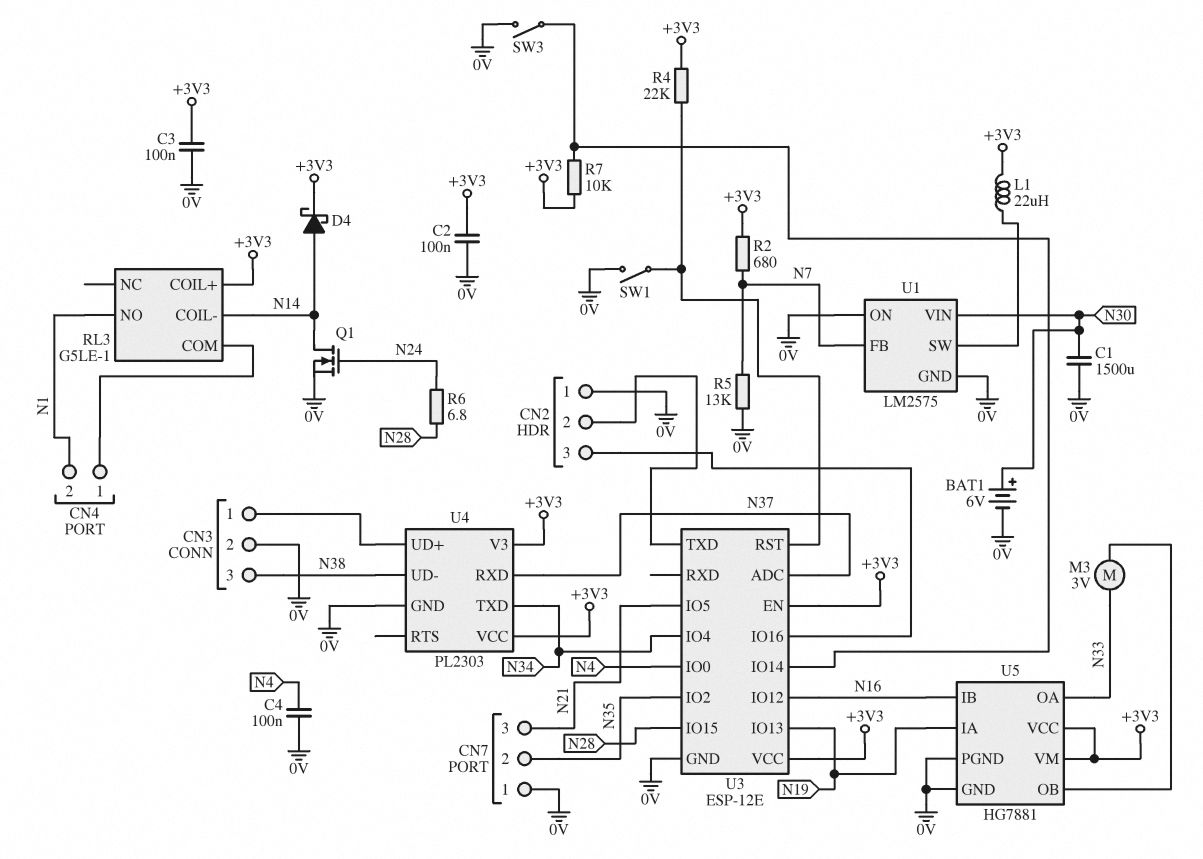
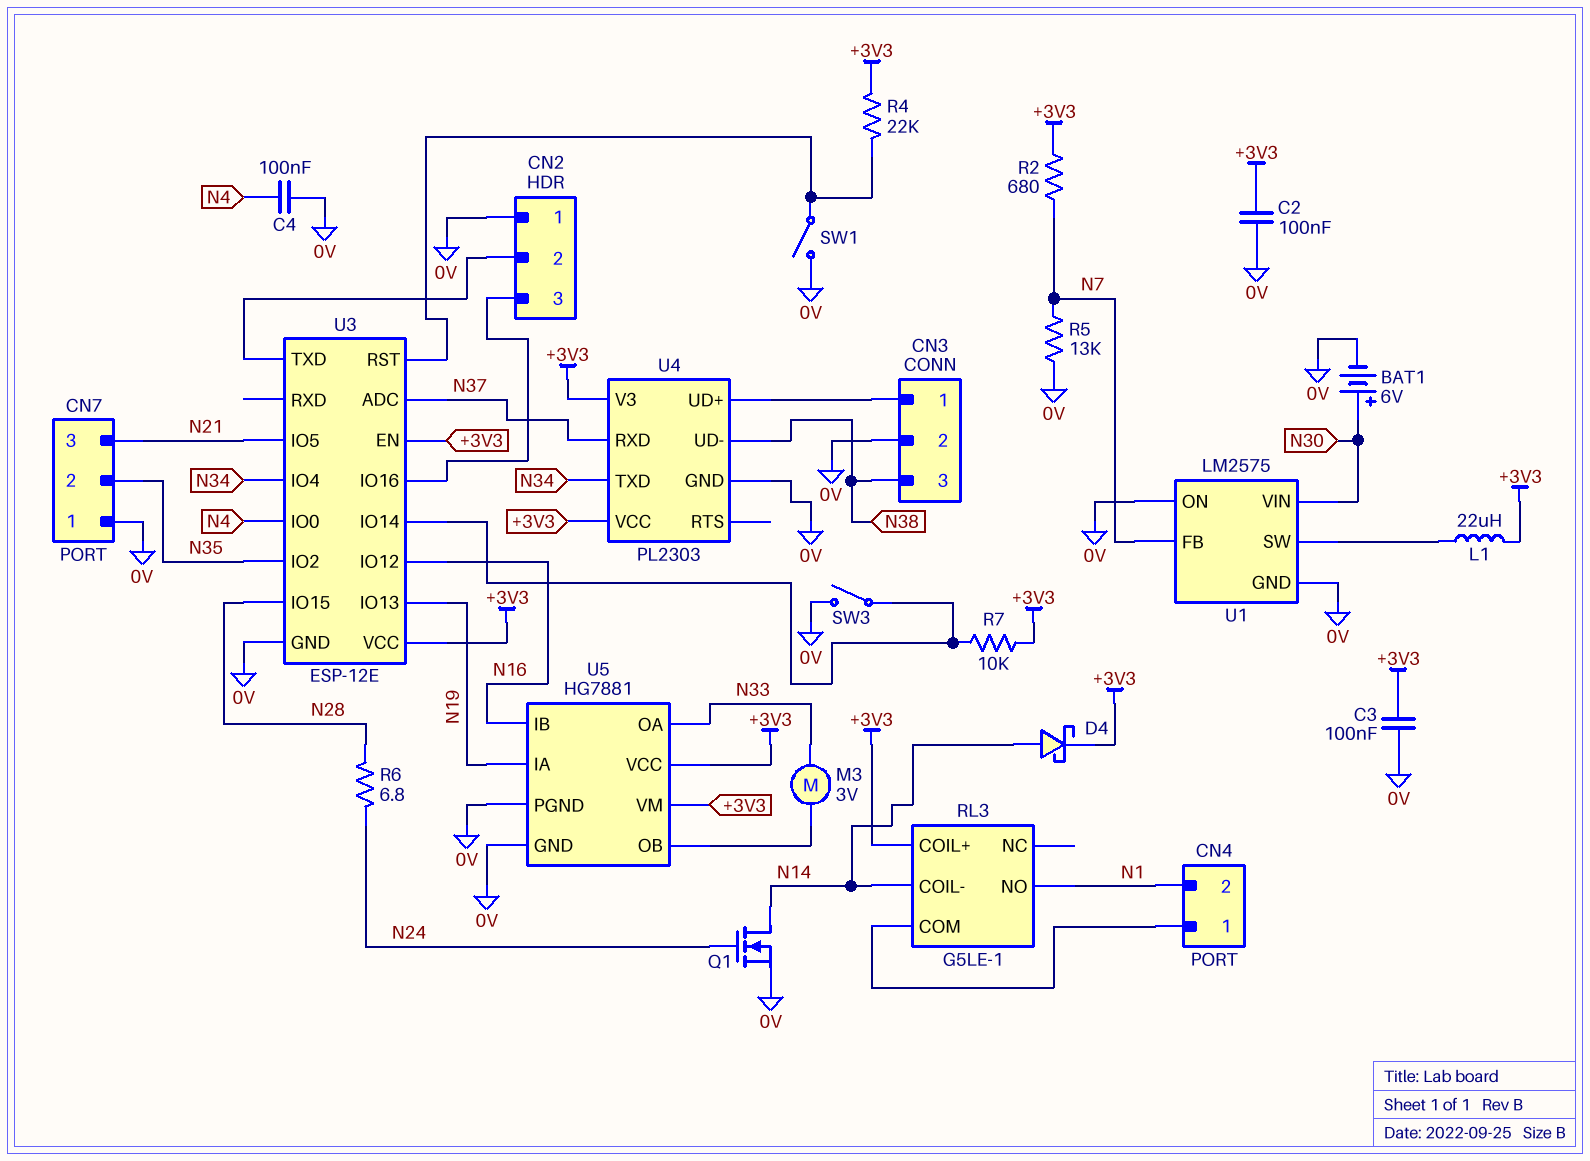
C1: 1500uF (0V, N30) -> none

